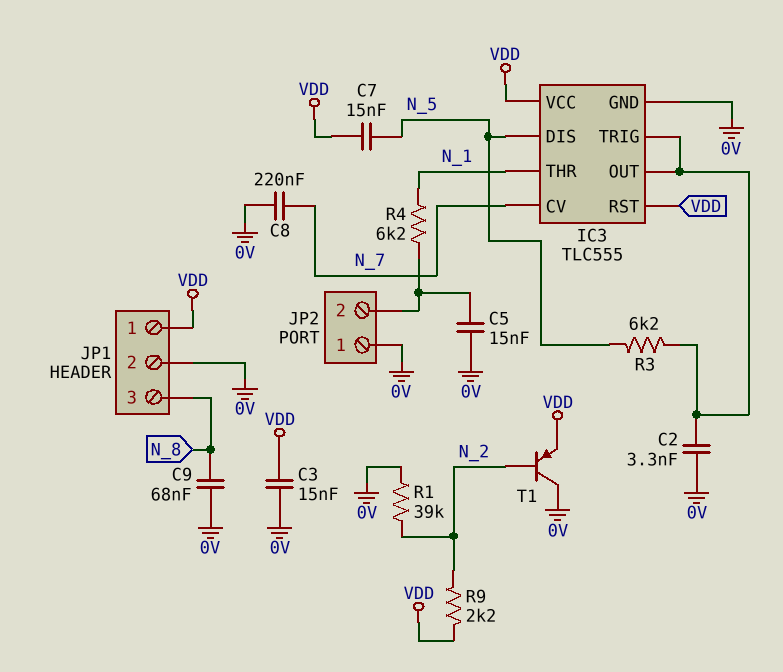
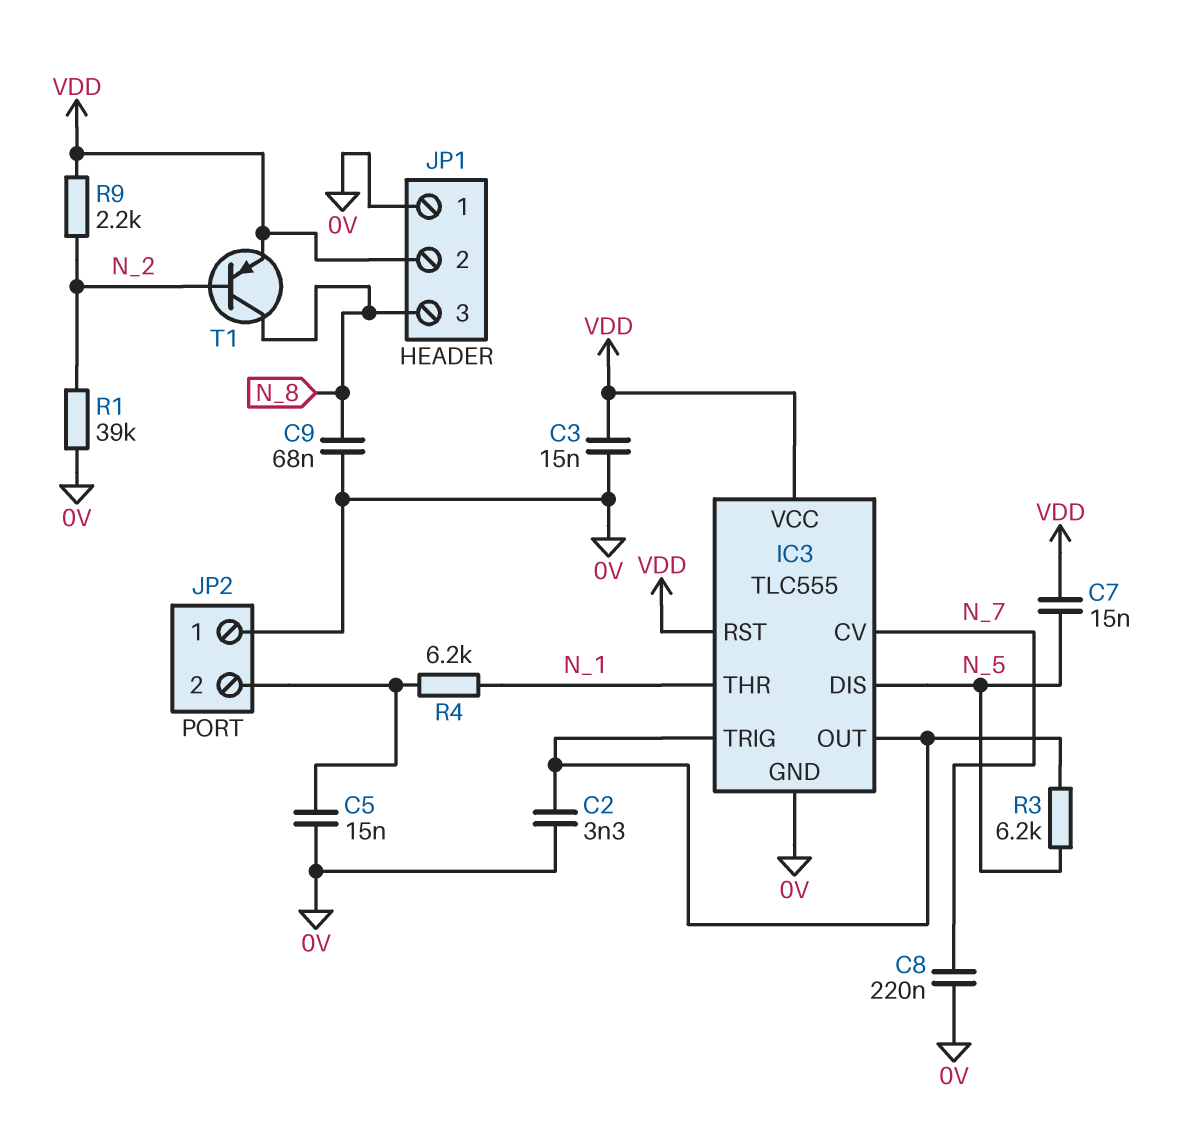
JP1 pin 1: VDD -> 0V
JP1 pin 2: 0V -> VDD
T1: PNP (B N_2, C 0V, E VDD) -> PNP (B N_2, C N_8, E VDD)

